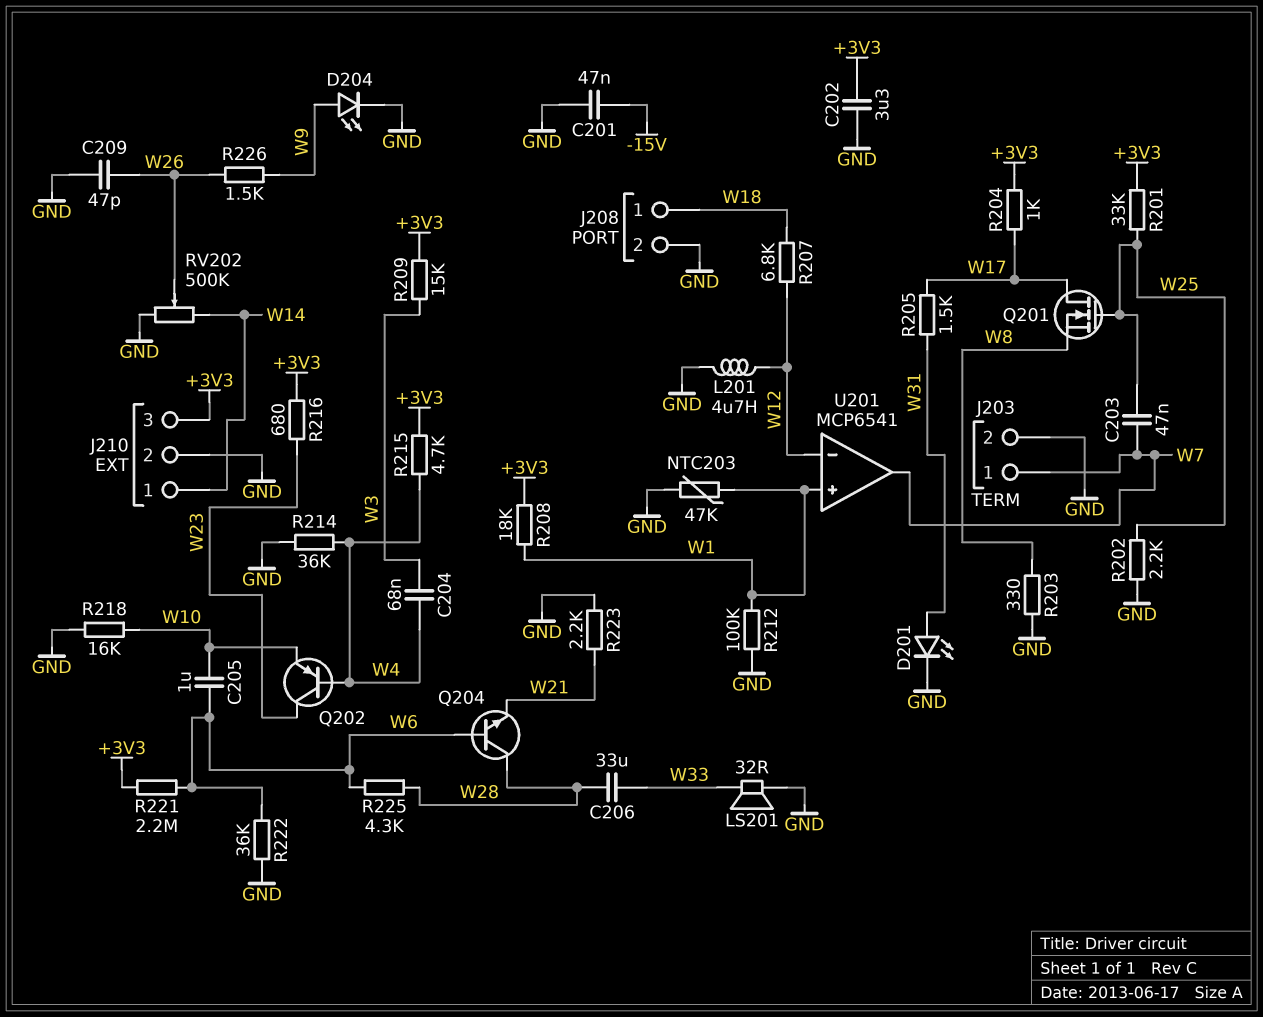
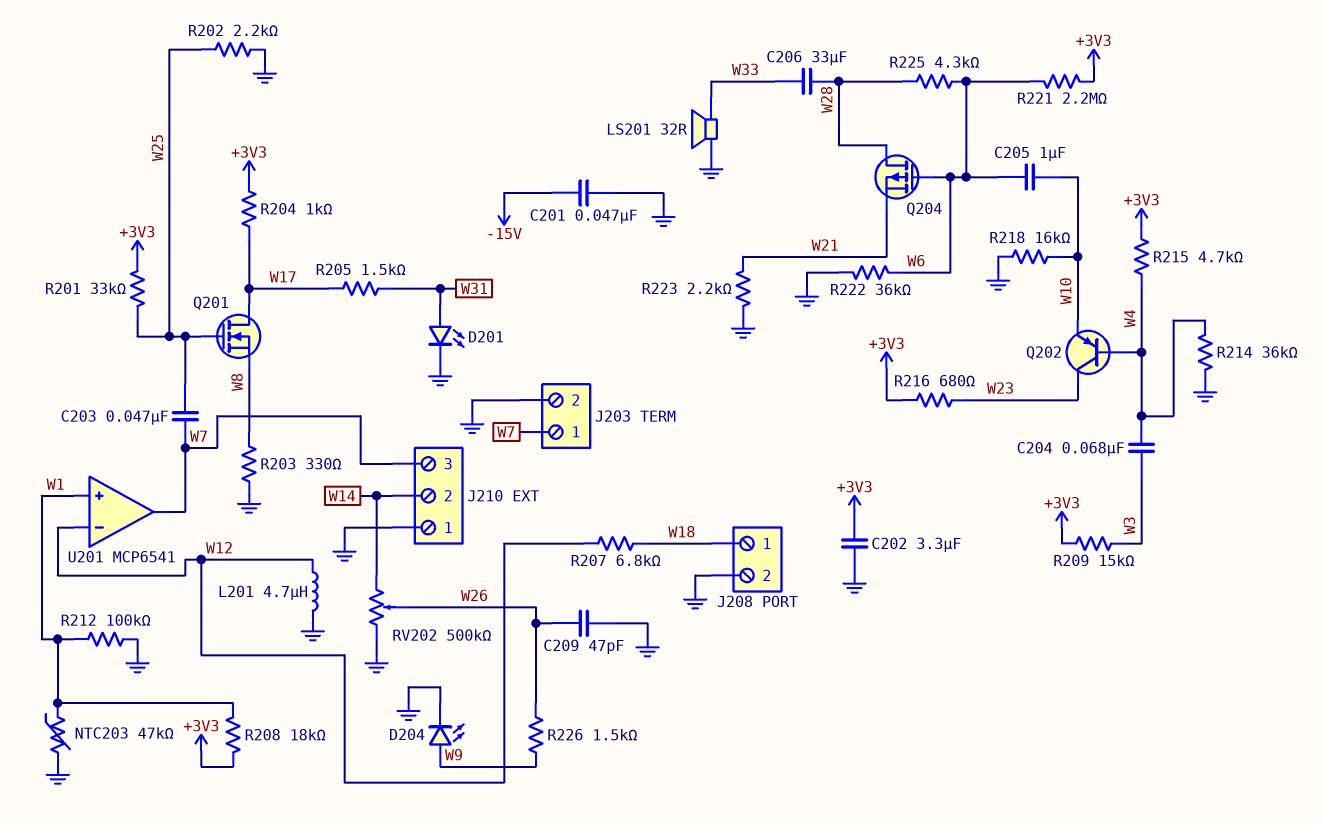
J210 pin 1: W14 -> GND
J210 pin 2: GND -> W14
J210 pin 3: +3V3 -> W7
Q204: NPN (B W6, C W28, E W21) -> PMOS (G W6, D W28, S W21)

